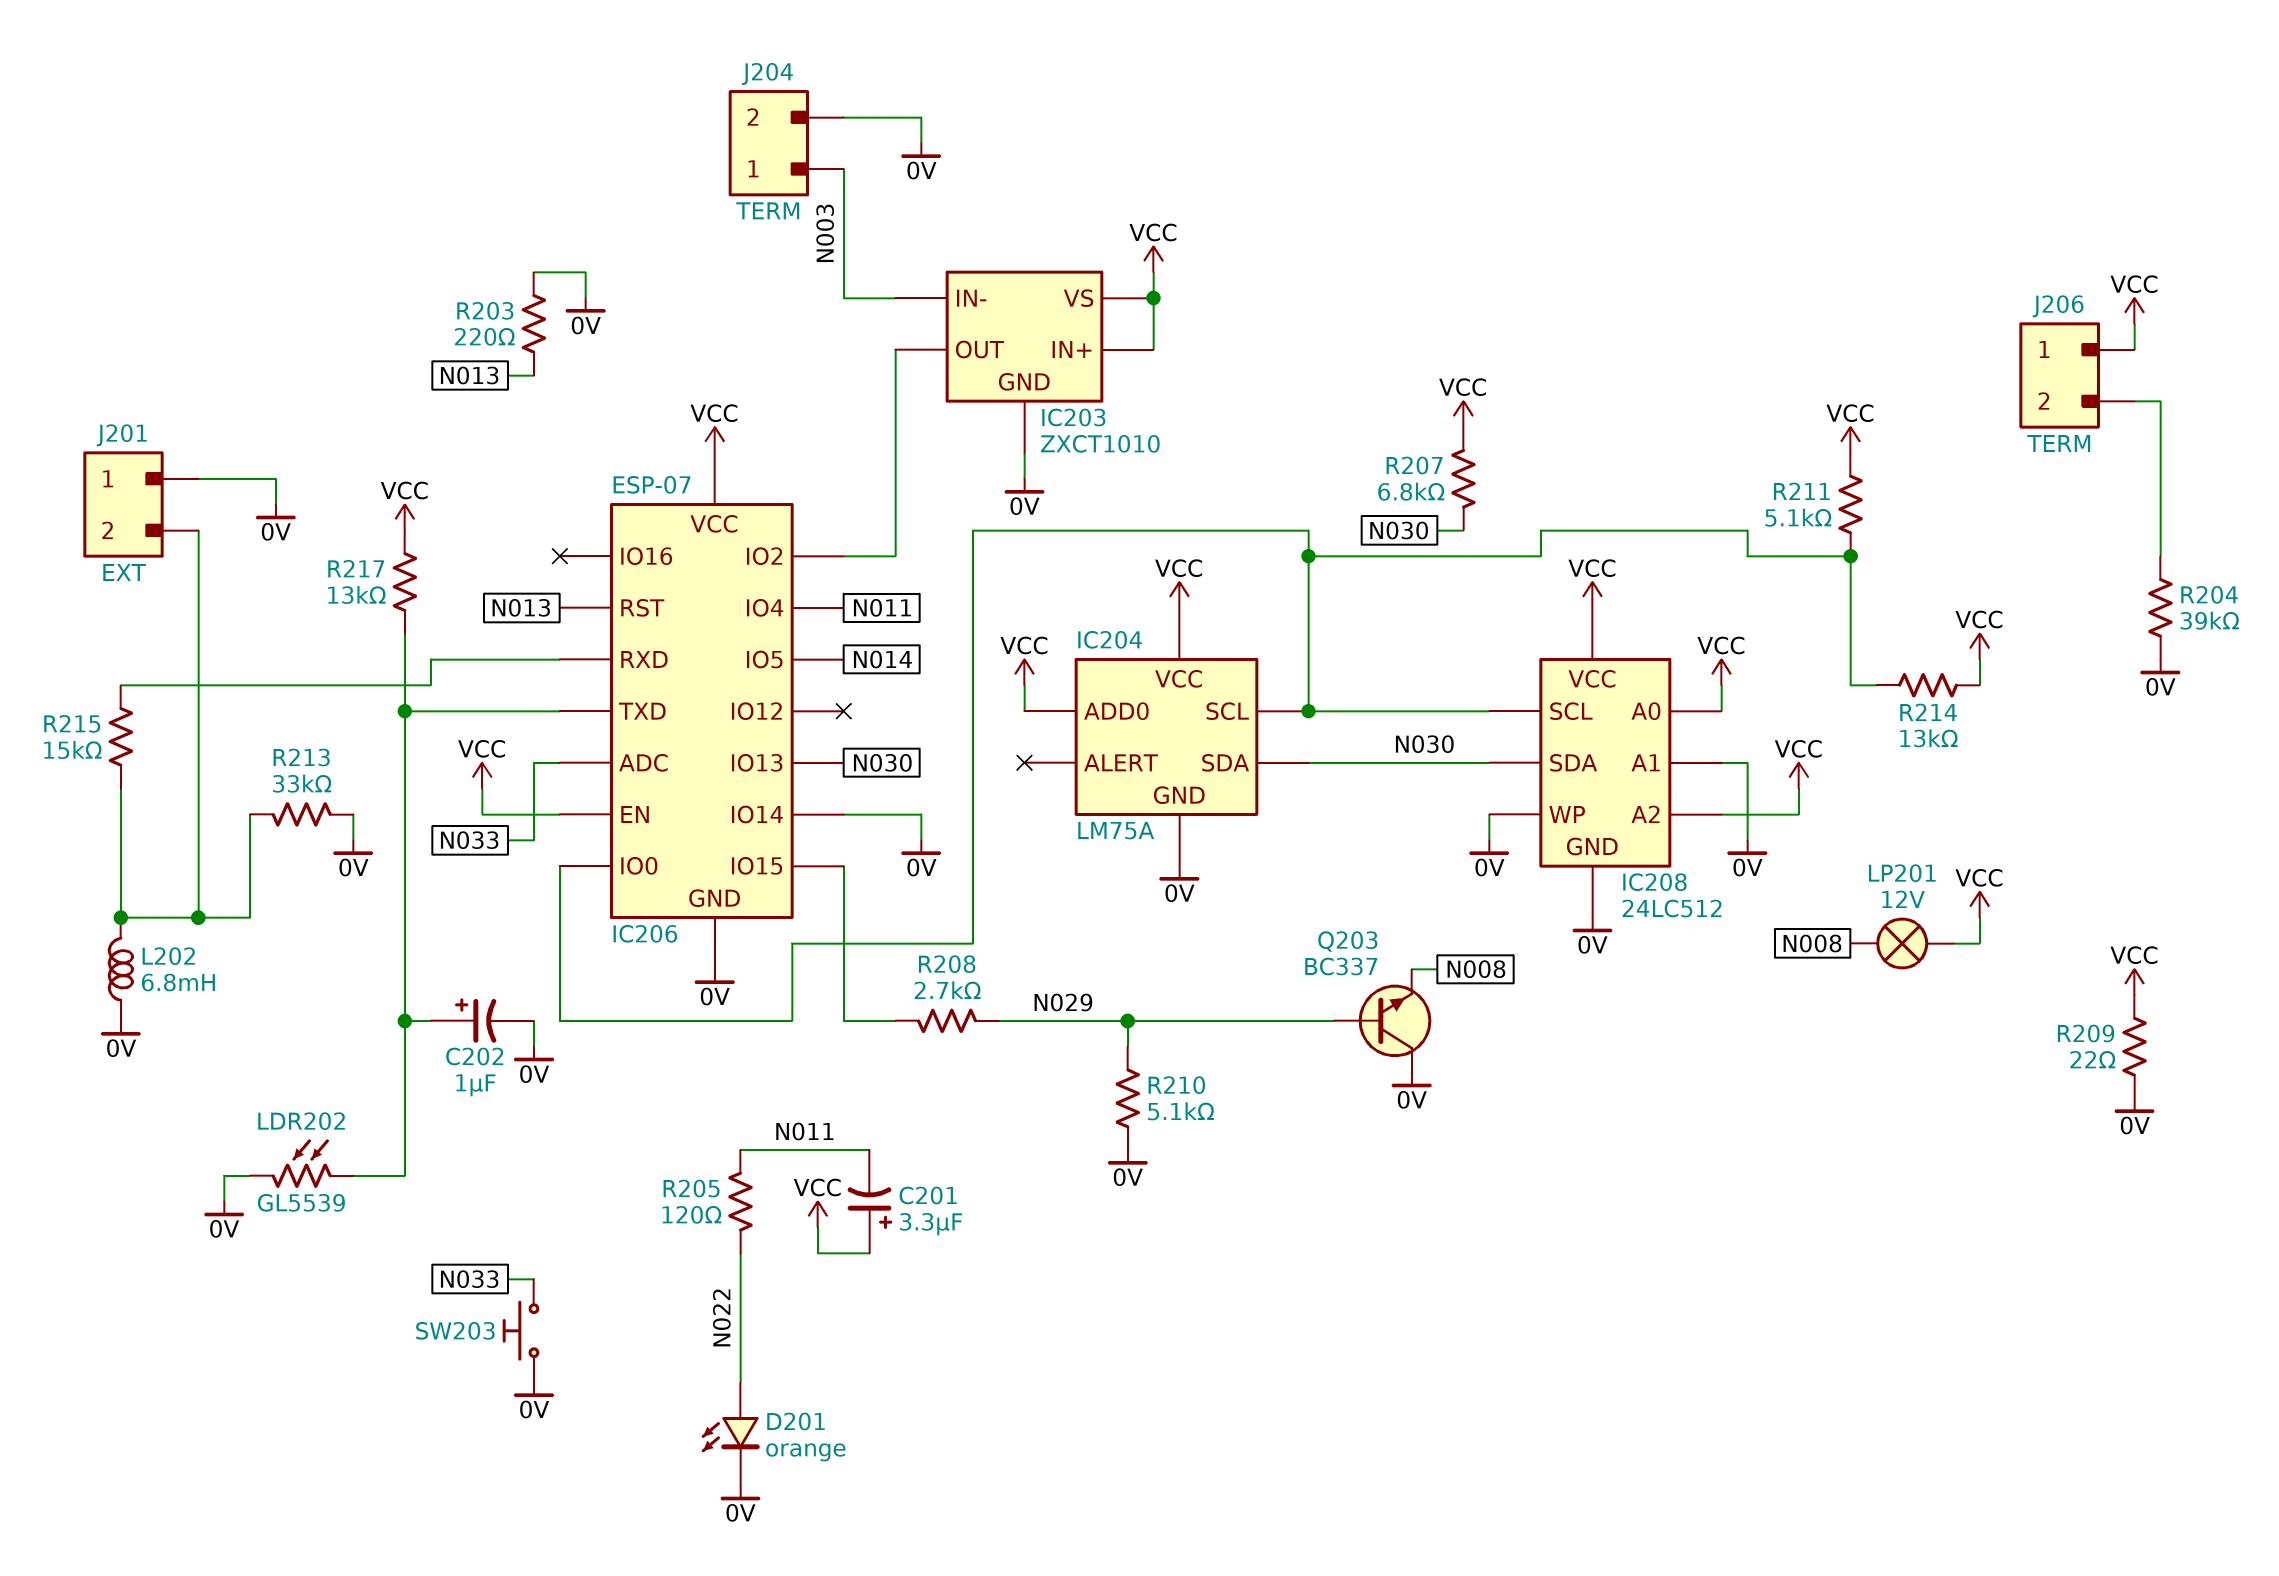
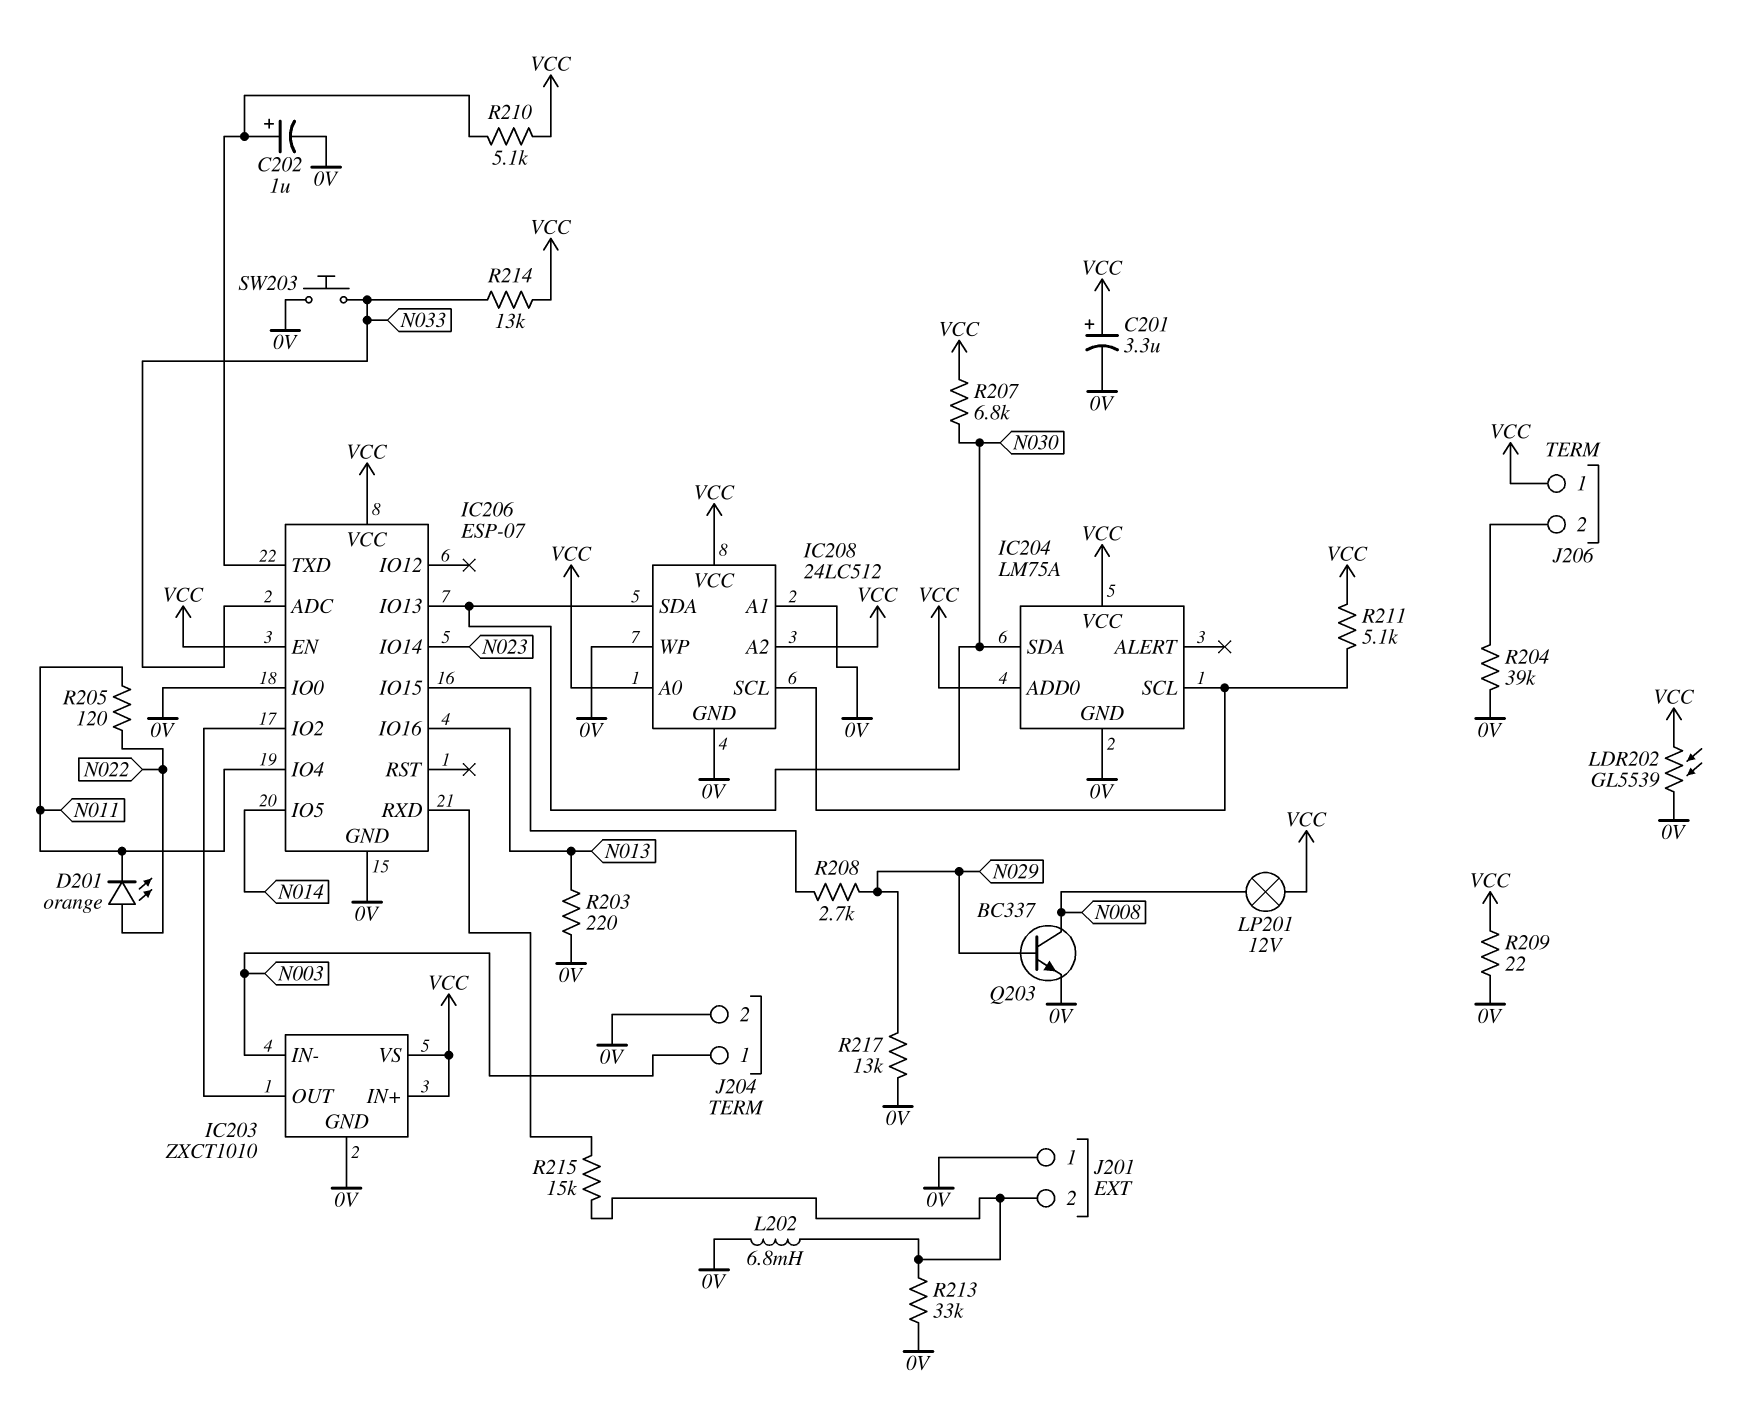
C201: 3.3uF (plus VCC, minus N011) -> 3.3uF (plus VCC, minus 0V)
D201: LED orange (A N022, K 0V) -> LED orange (A N022, K N011)
IC206 pin IO0: IC204/SCL -> 0V
IC206 pin IO14: 0V -> N023
IC206 pin IO16: none -> N013
IC206 pin RST: N013 -> none
LDR202: GL5539 (0V, IC206/TXD) -> GL5539 (0V, VCC)
Q203: NPN BC337 (B N029, C 0V, E N008) -> NPN BC337 (B N029, C N008, E 0V)
R210: 5.1k (0V, N029) -> 5.1k (IC206/TXD, VCC)
R214: 13k (IC204/SCL, VCC) -> 13k (N033, VCC)
R217: 13k (IC206/TXD, VCC) -> 13k (0V, N029)

